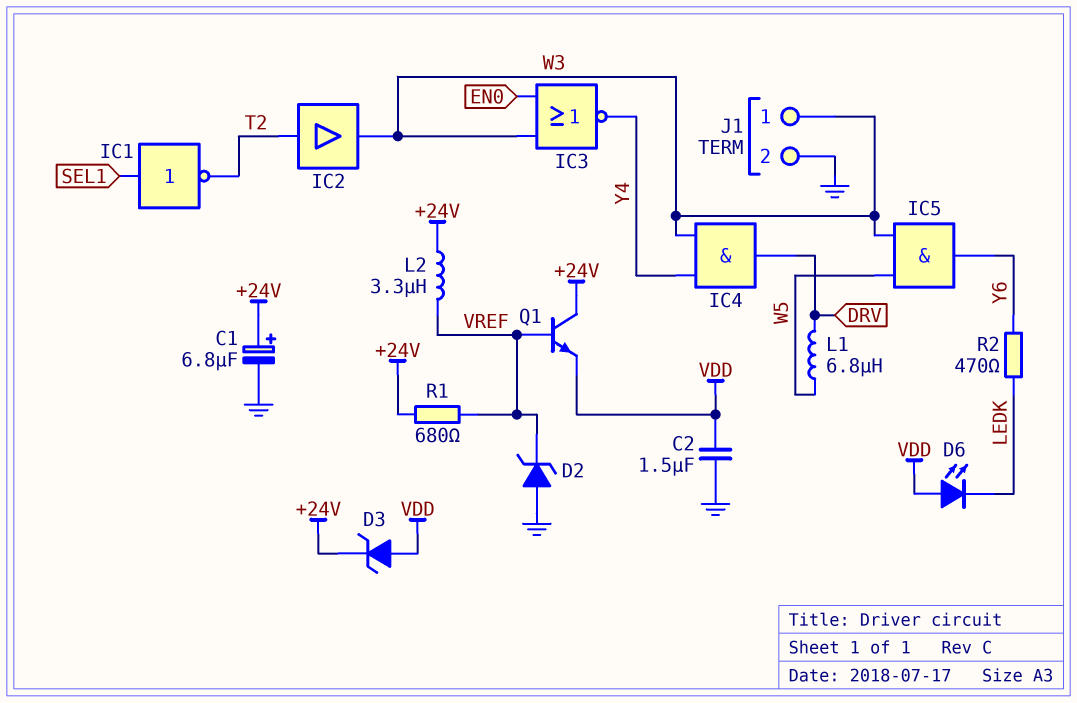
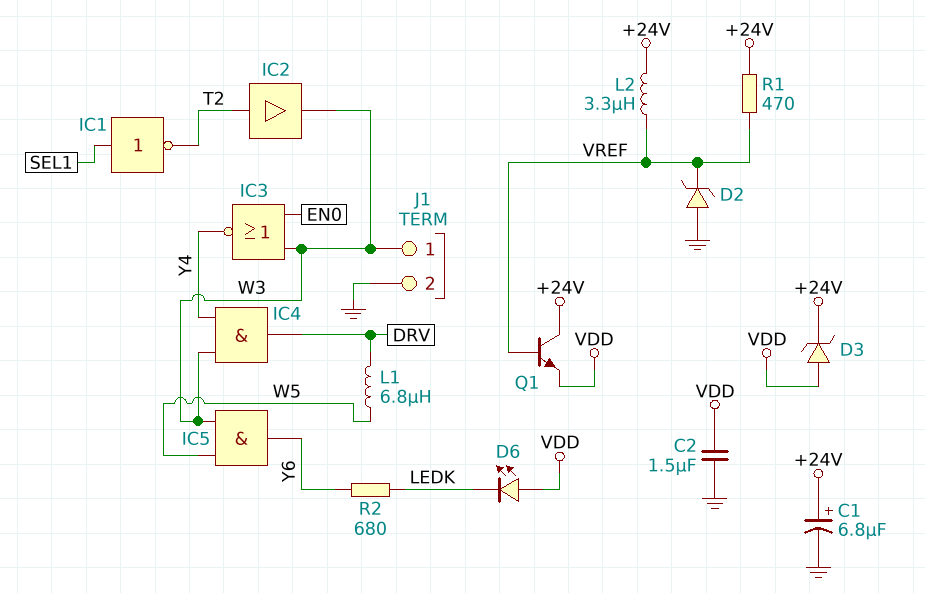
R1: 680 (+24V, VREF) -> 470 (+24V, VREF)
R2: 470 (LEDK, Y6) -> 680 (LEDK, Y6)

